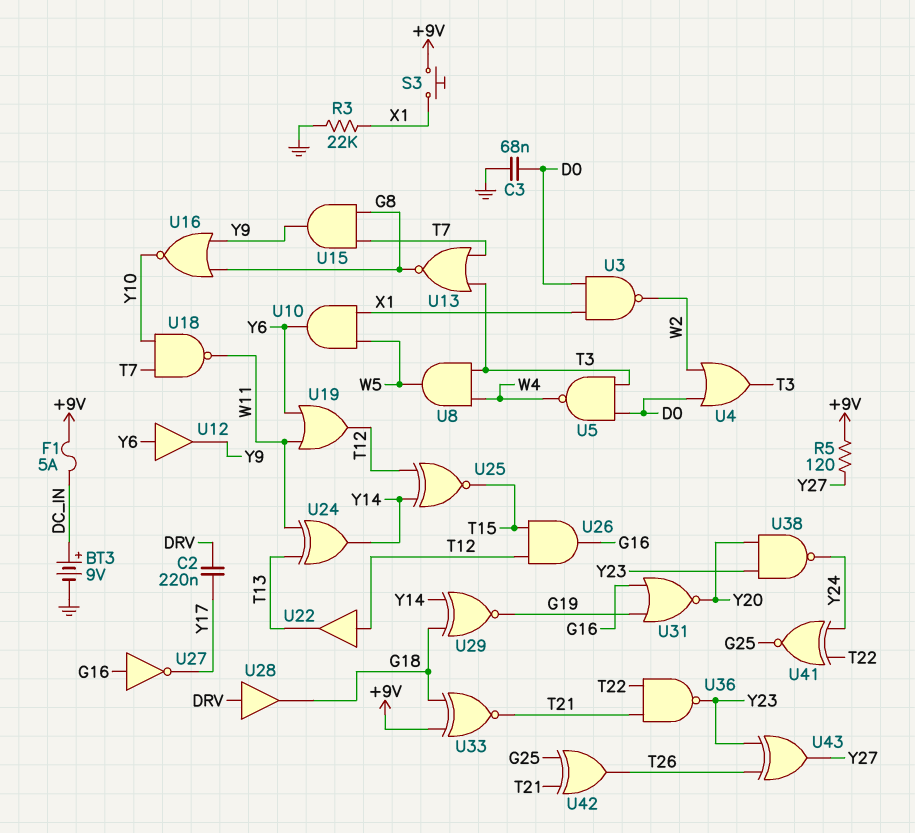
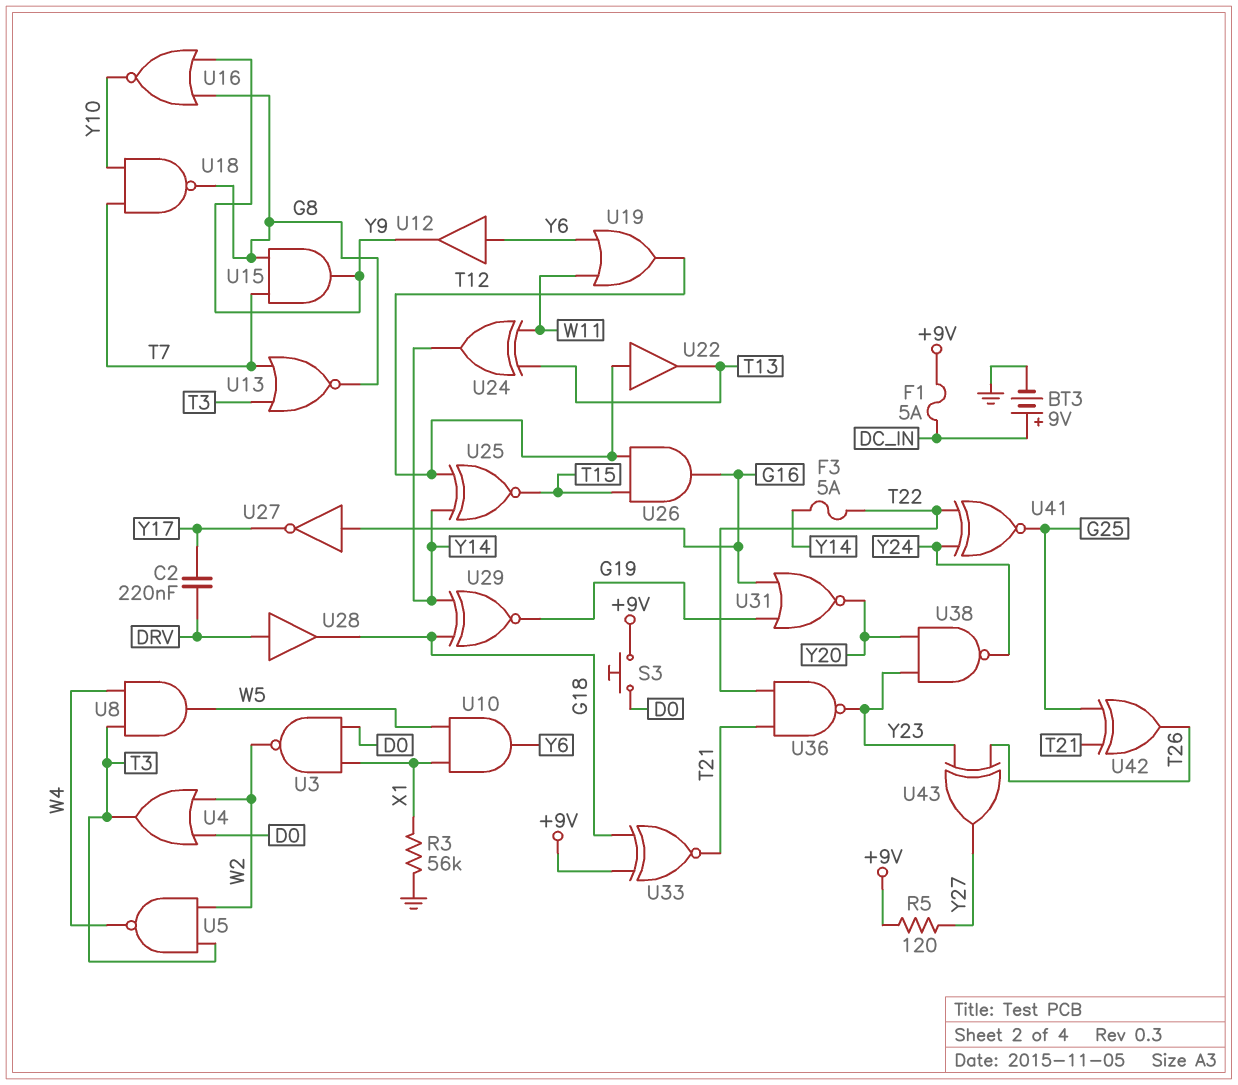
C3: 68nF (D0, GND) -> none
F3: none -> 5A (T22, Y14)
R3: 22k (GND, X1) -> 56k (GND, X1)
S3: button (+9V, X1) -> button (+9V, D0)
U5: NAND (in D0, in T3, out W4) -> NAND (in T3, in W2, out W4)
U18: NAND (in T7, in Y10, out W11) -> NAND (in T7, in Y10, out G8)

